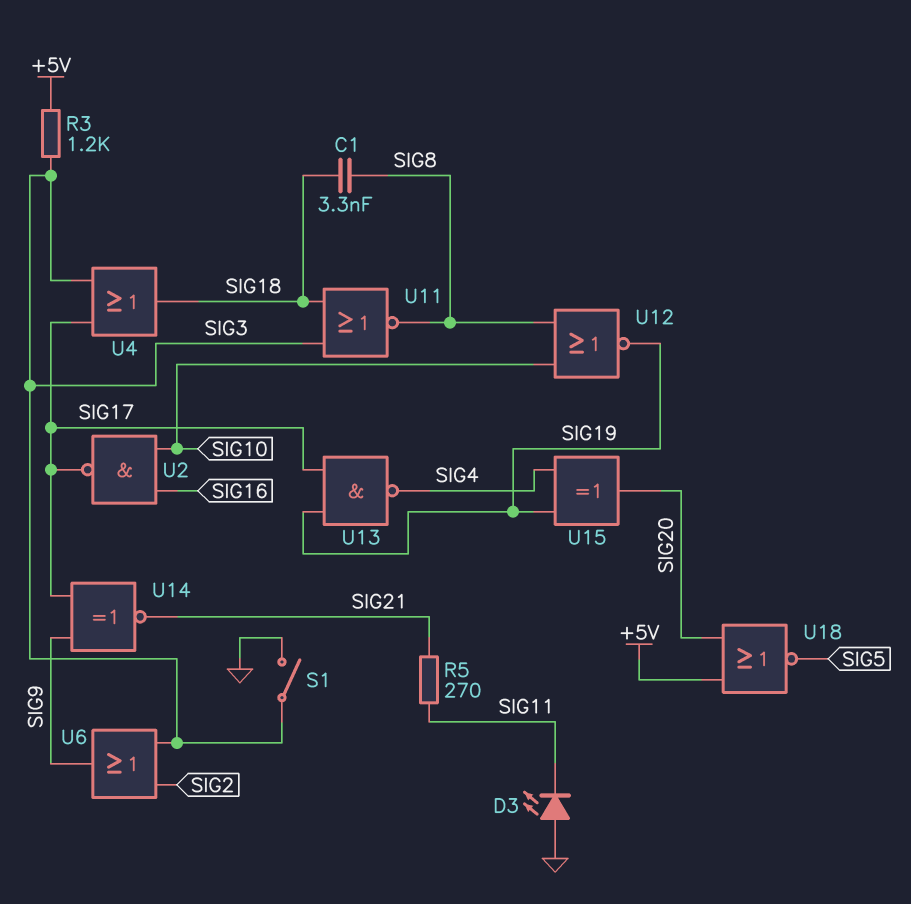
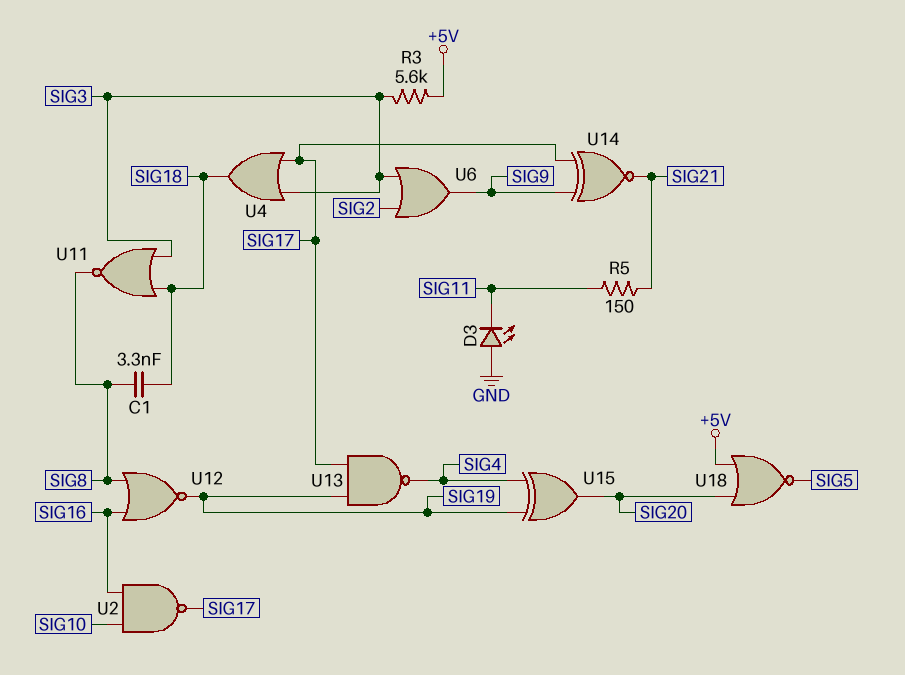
R3: 1.2k (+5V, SIG3) -> 5.6k (+5V, SIG3)
R5: 270 (SIG11, SIG21) -> 150 (SIG11, SIG21)
S1: switch (GND, SIG3) -> none
U12: NOR (in SIG8, in SIG10, out SIG19) -> NOR (in SIG8, in SIG16, out SIG19)

